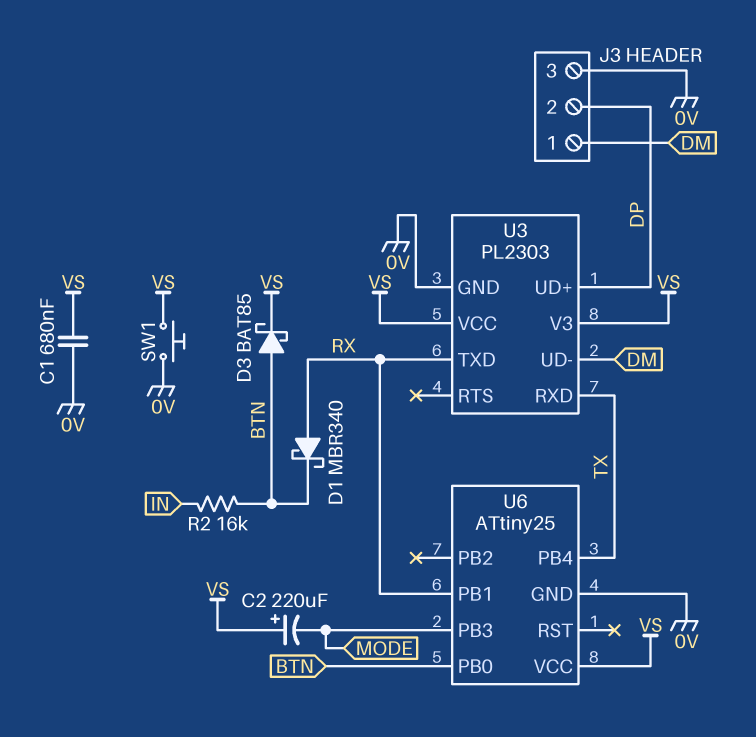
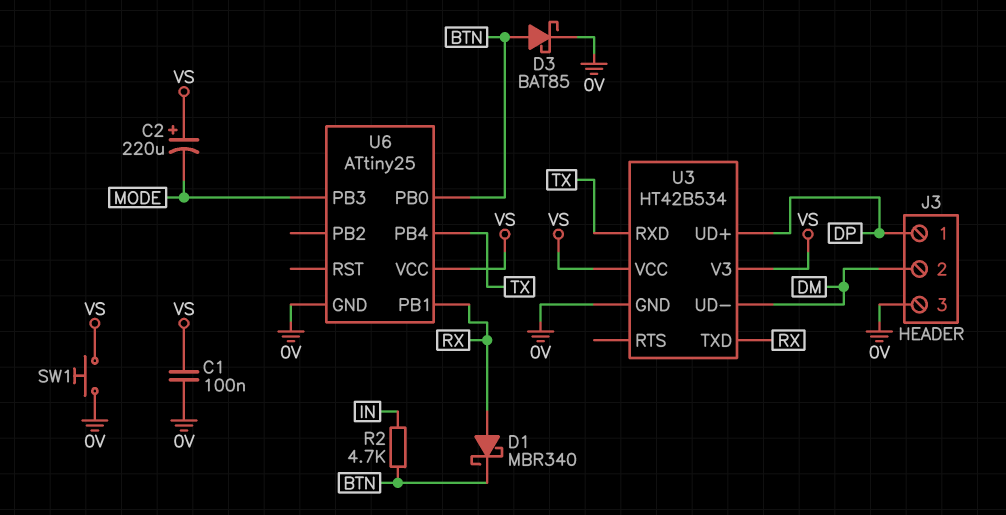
C1: 680nF (0V, VS) -> 100nF (0V, VS)
D3: schottky BAT85 (A BTN, K VS) -> schottky BAT85 (A BTN, K 0V)
J3 pin 1: DM -> DP
J3 pin 2: DP -> DM
R2: 16k (BTN, IN) -> 4.7k (BTN, IN)
U3: PL2303 -> HT42B534

